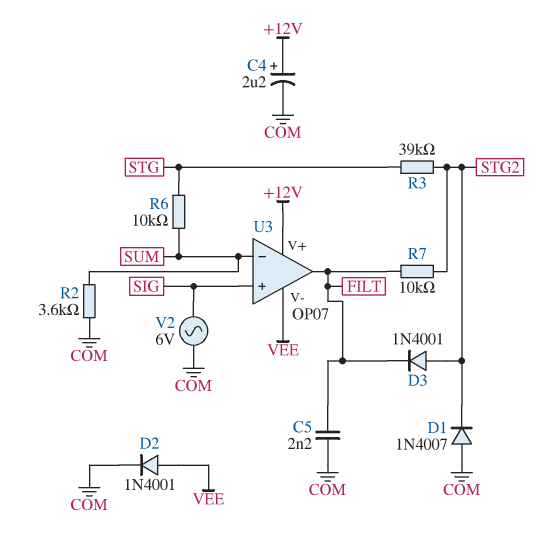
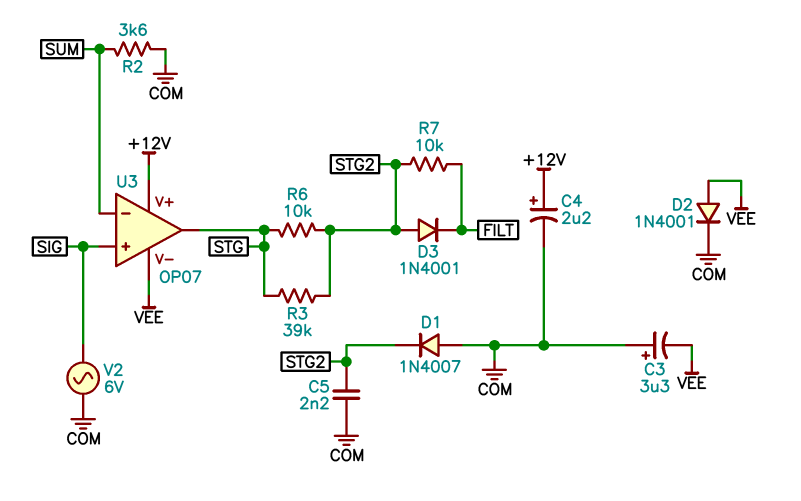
C3: none -> 3.3uF (plus COM, minus VEE)
C5: 2.2nF (COM, FILT) -> 2.2nF (COM, STG2)
R6: 10k (STG, SUM) -> 10k (STG, STG2)
U3 pin out: FILT -> STG

